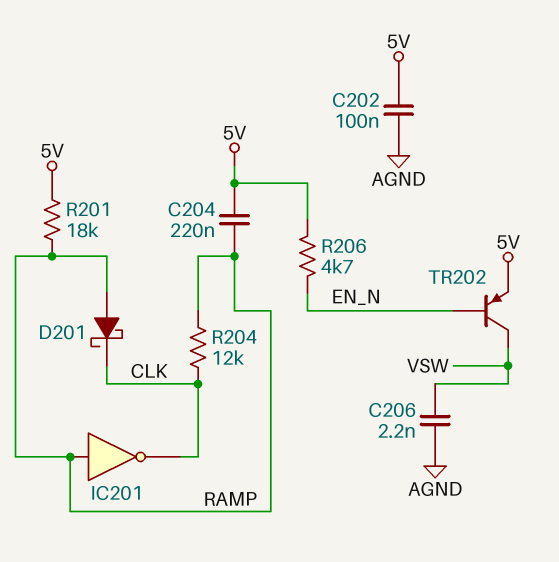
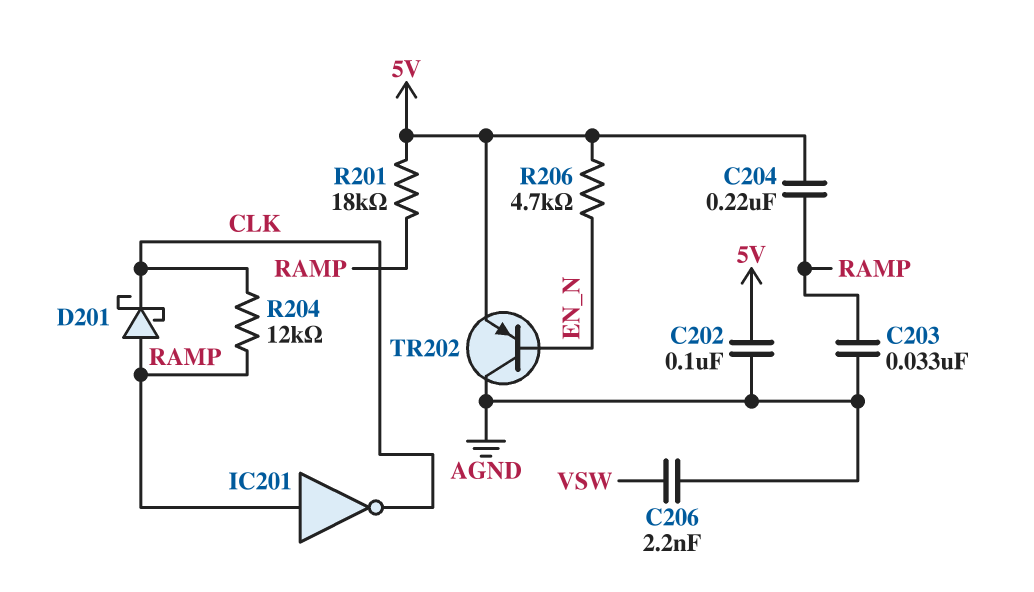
C203: none -> 33nF (AGND, RAMP)
TR202: PNP (B EN_N, C VSW, E 5V) -> PNP (B EN_N, C AGND, E 5V)

